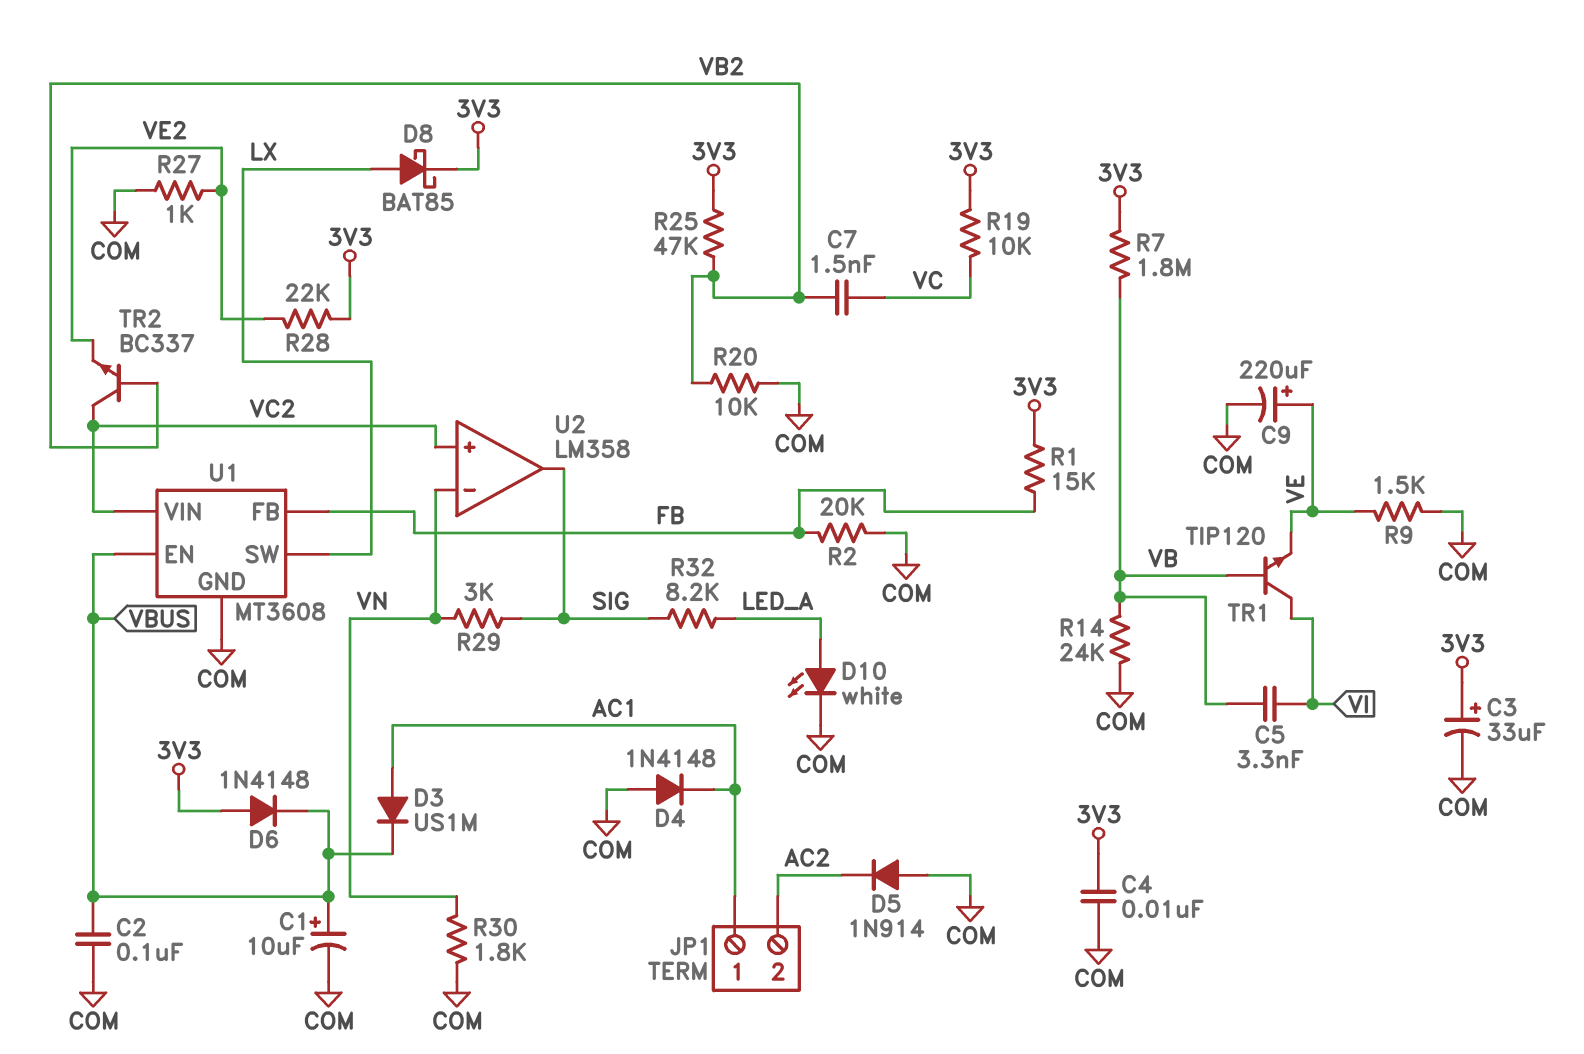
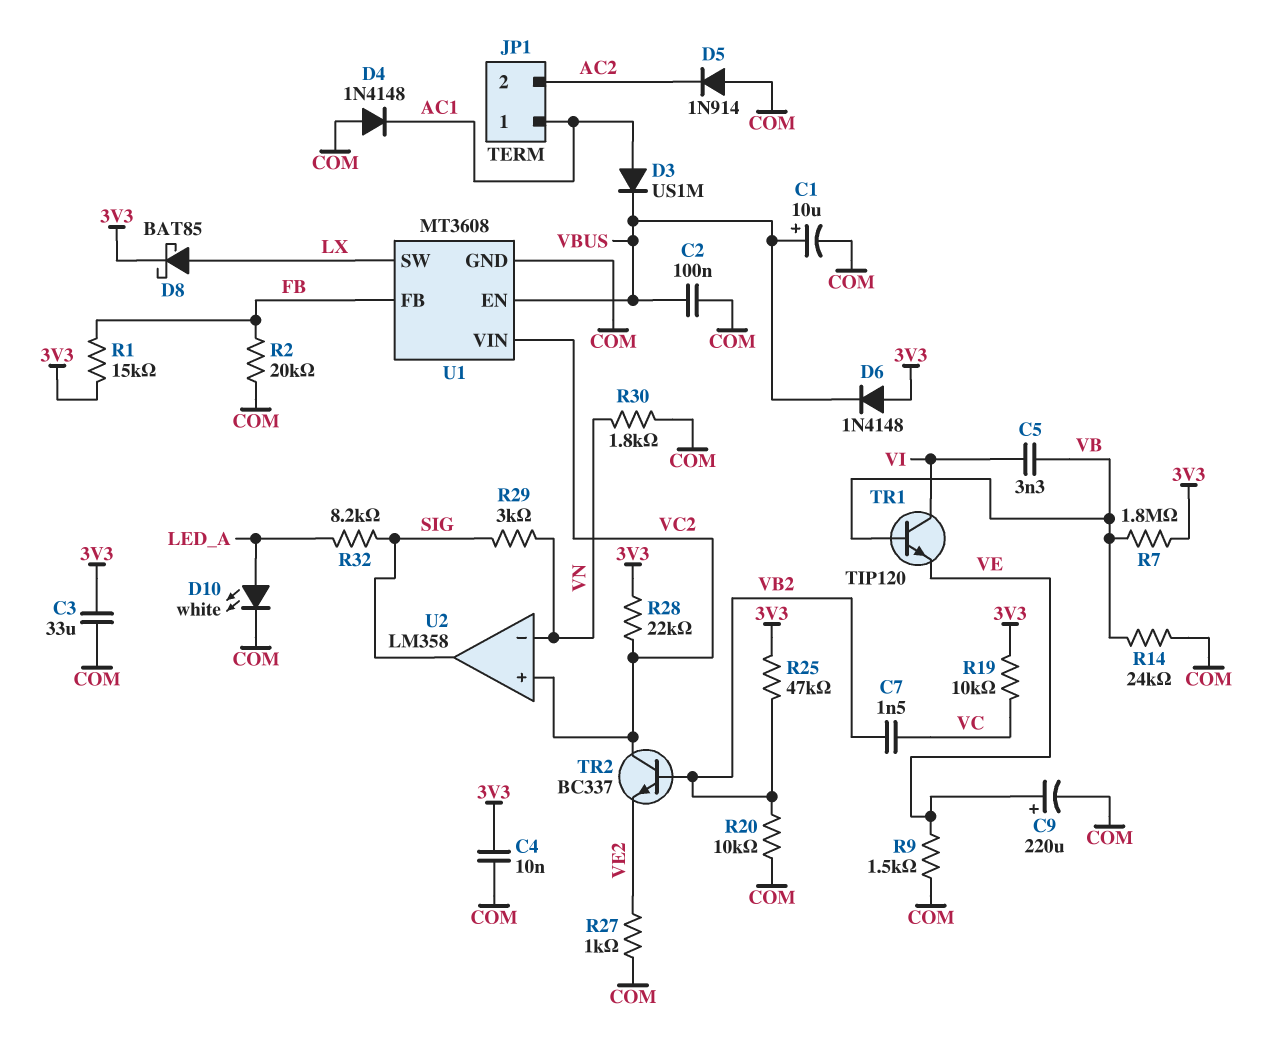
C3: 33uF (plus 3V3, minus COM) -> 33uF (3V3, COM)
R28: 22k (3V3, VE2) -> 22k (3V3, VC2)

